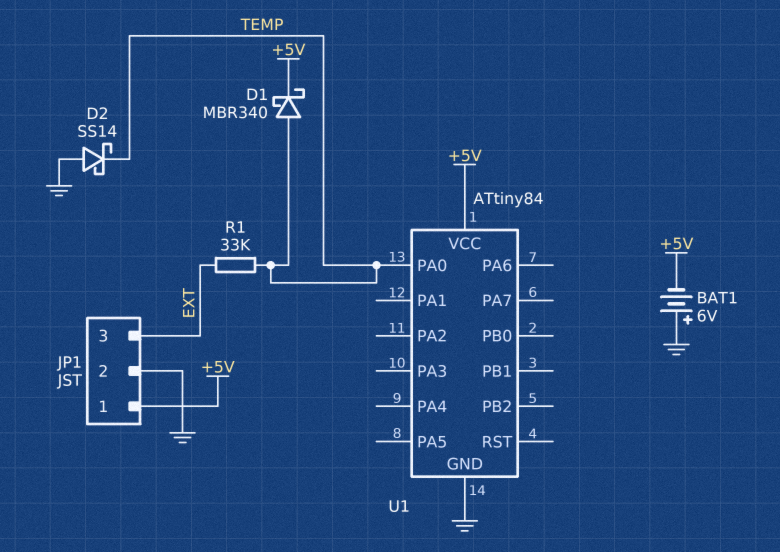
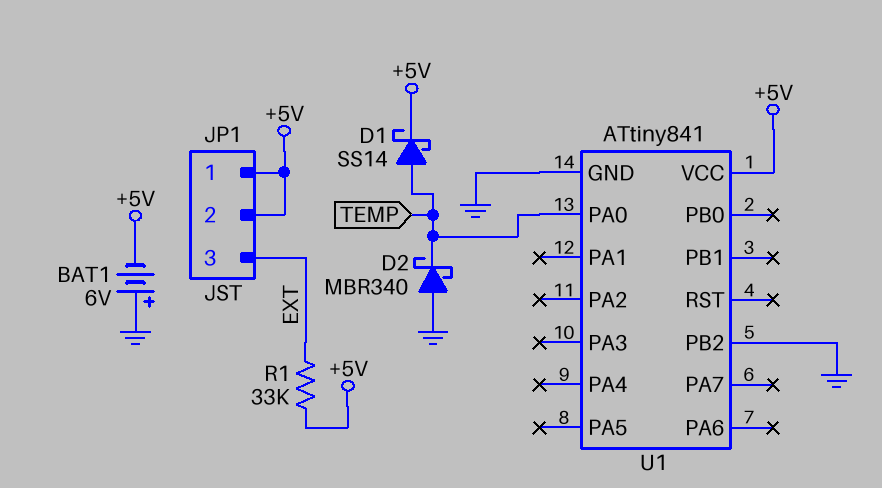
D1: schottky MBR340 (A TEMP, K +5V) -> schottky SS14 (A TEMP, K +5V)
D2: schottky SS14 (A GND, K TEMP) -> schottky MBR340 (A GND, K TEMP)
JP1 pin 2: GND -> +5V
R1: 33k (EXT, TEMP) -> 33k (+5V, EXT)
U1: ATtiny84 -> ATtiny841
U1 pin PB2: none -> GND

